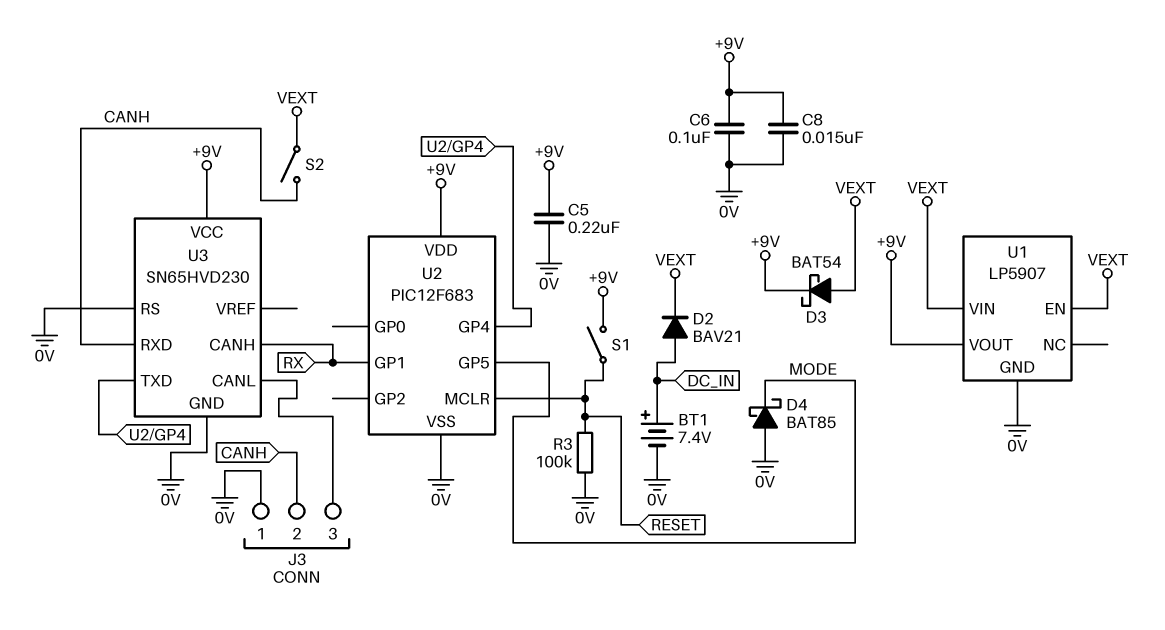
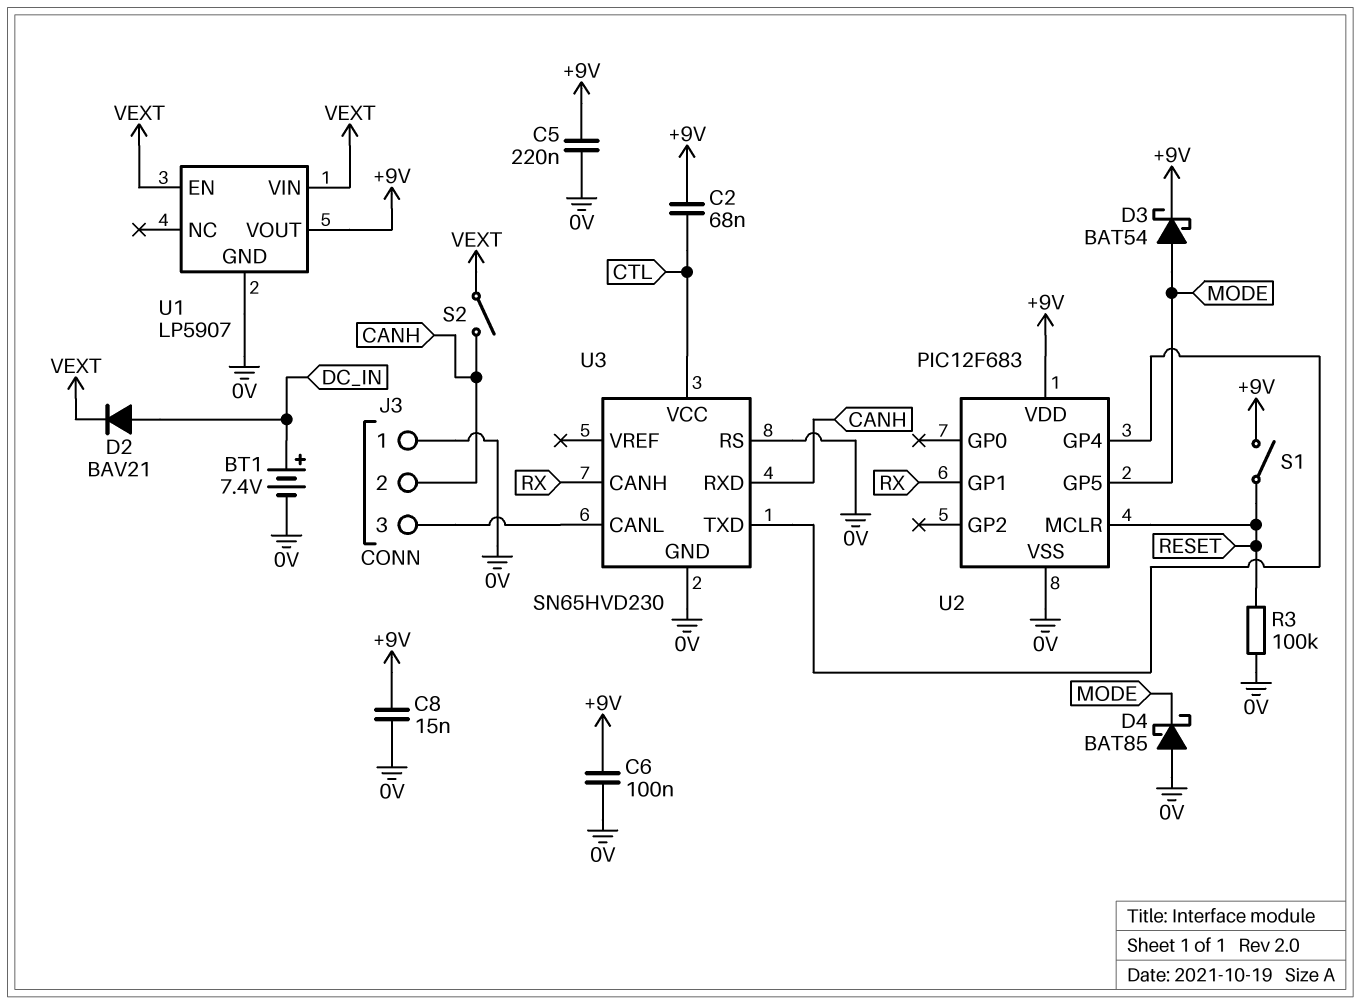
C2: none -> 68nF (+9V, CTL)
D3: schottky BAT54 (A VEXT, K +9V) -> schottky BAT54 (A MODE, K +9V)
U3 pin VCC: +9V -> CTL

